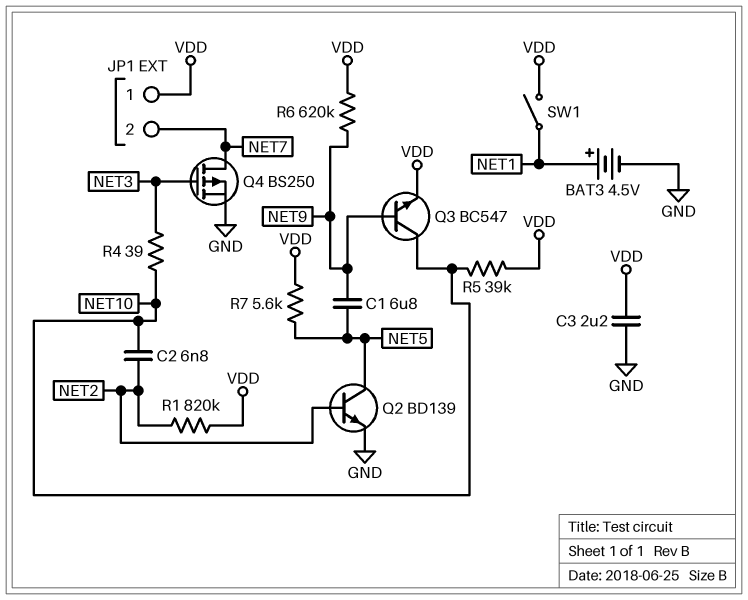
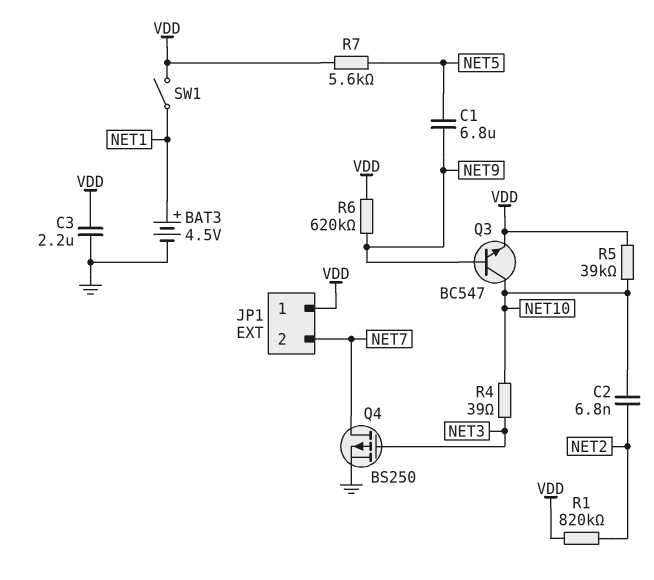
Q2: NPN BD139 (B NET2, C NET5, E GND) -> none

